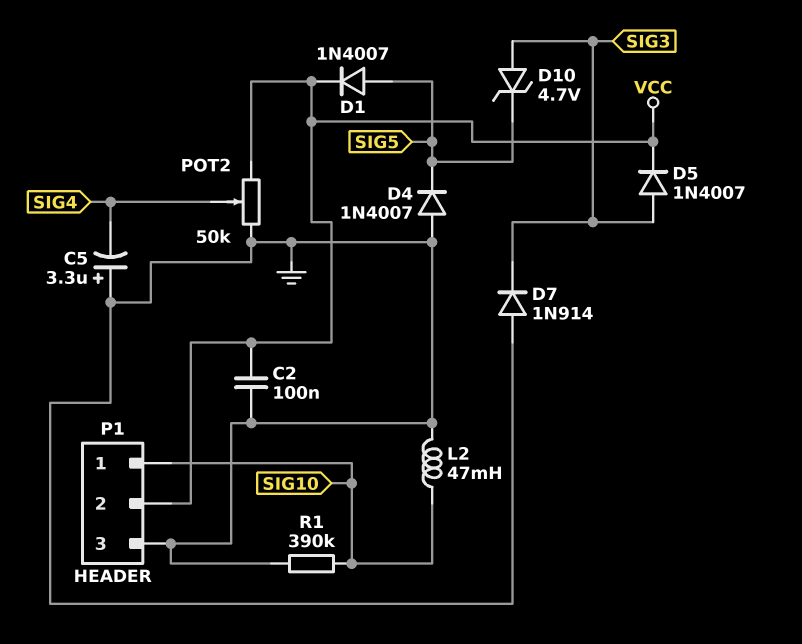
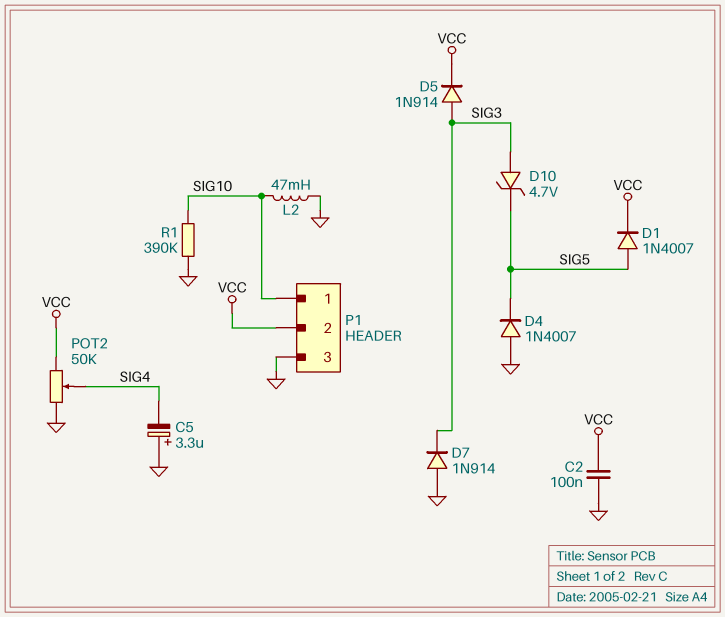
D5: diode 1N4007 (A SIG3, K VCC) -> diode 1N914 (A SIG3, K VCC)

